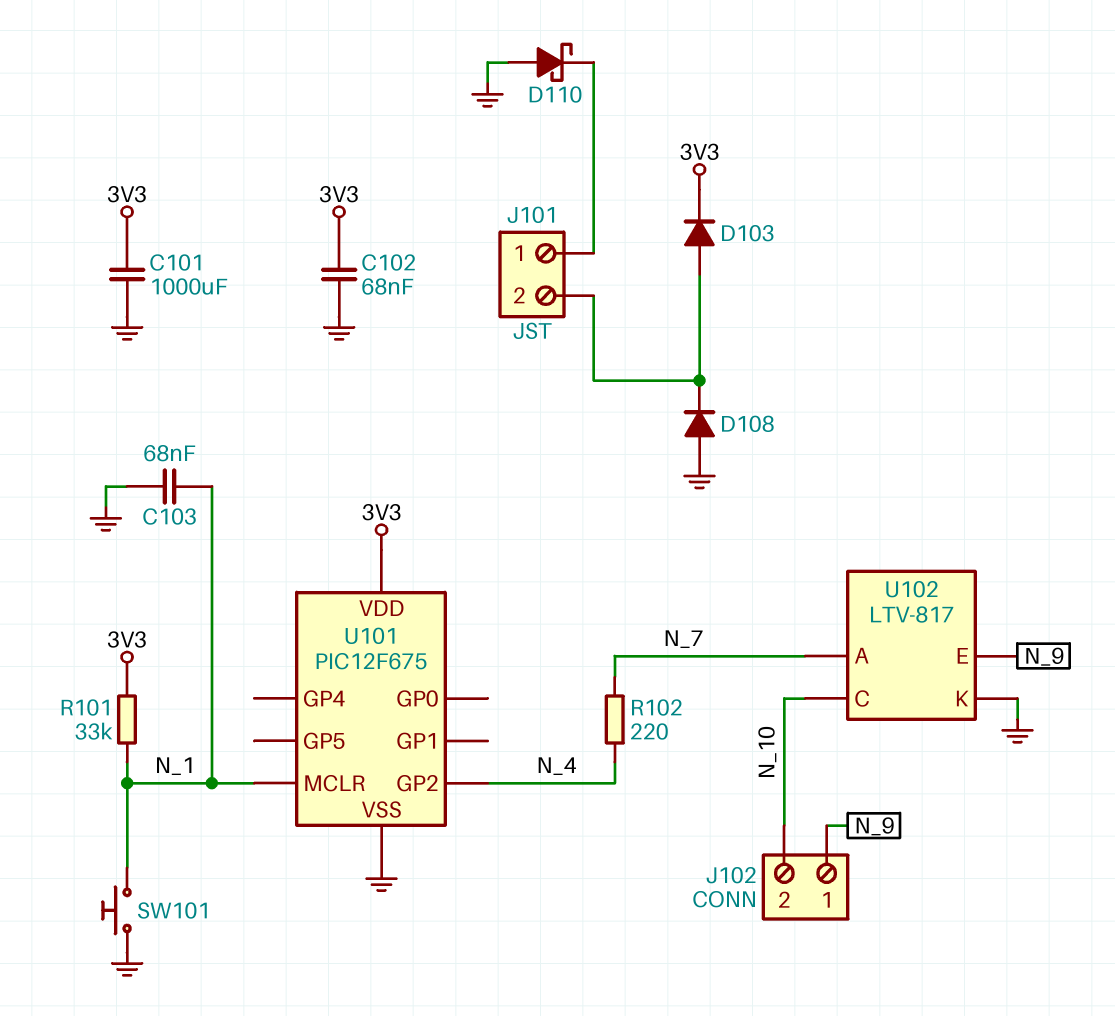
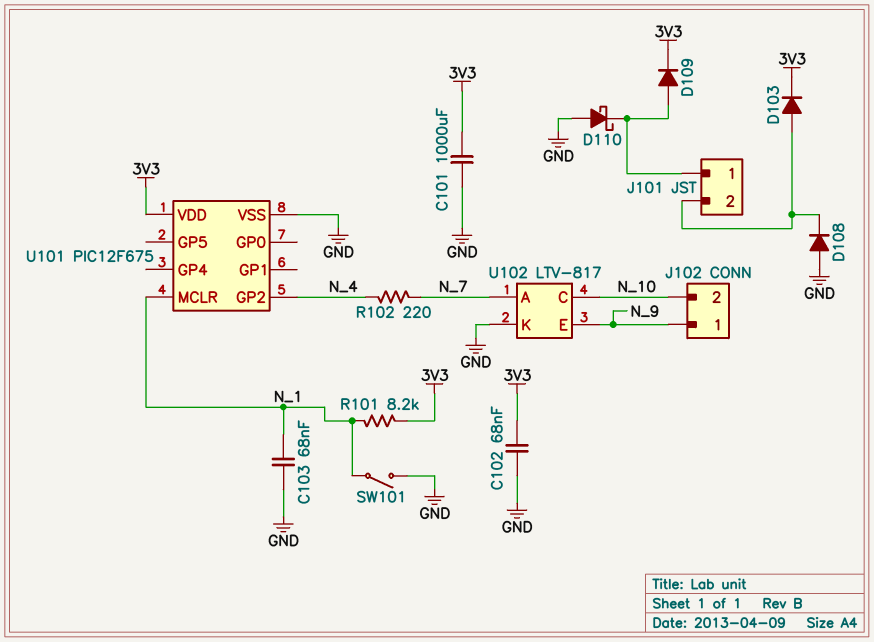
D109: none -> diode (A J101/1, K 3V3)
R101: 33k (3V3, N_1) -> 8.2k (3V3, N_1)
SW101: button (GND, N_1) -> switch (GND, N_1)

